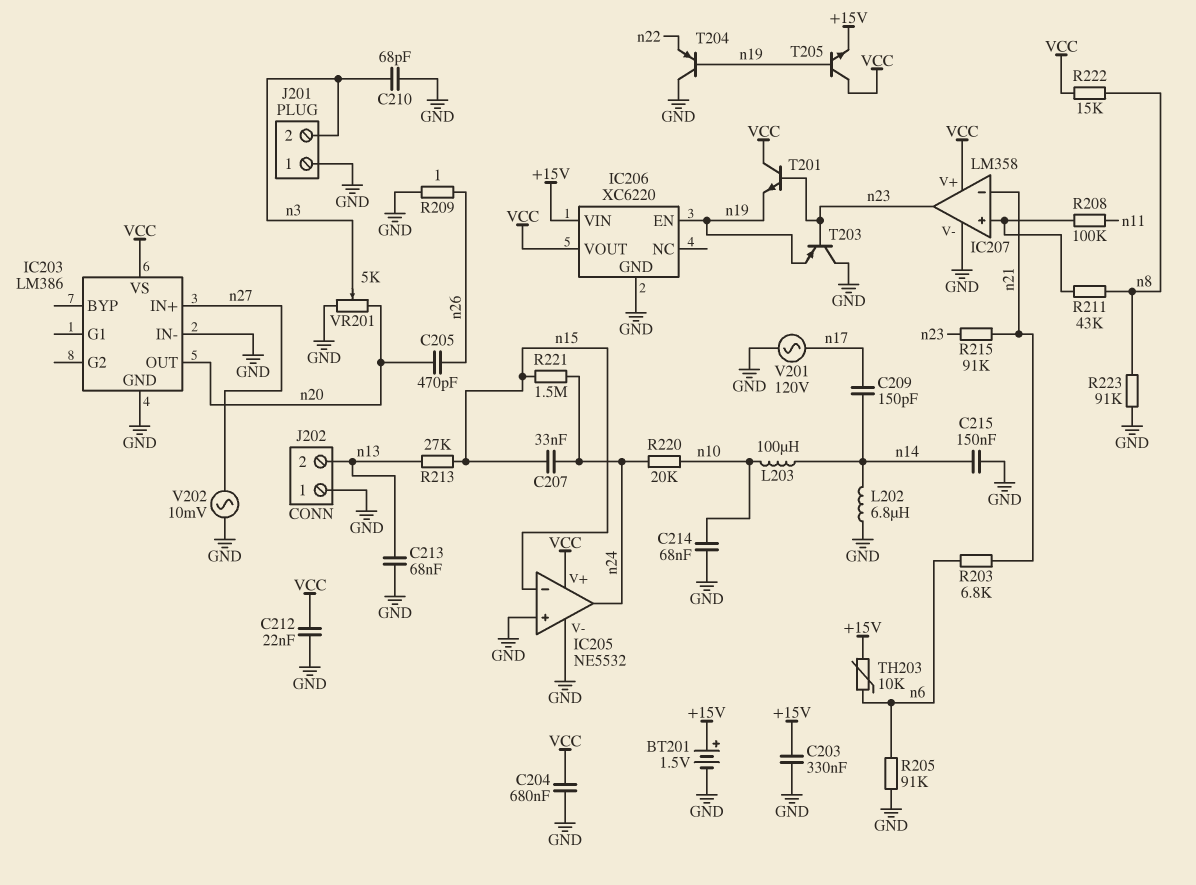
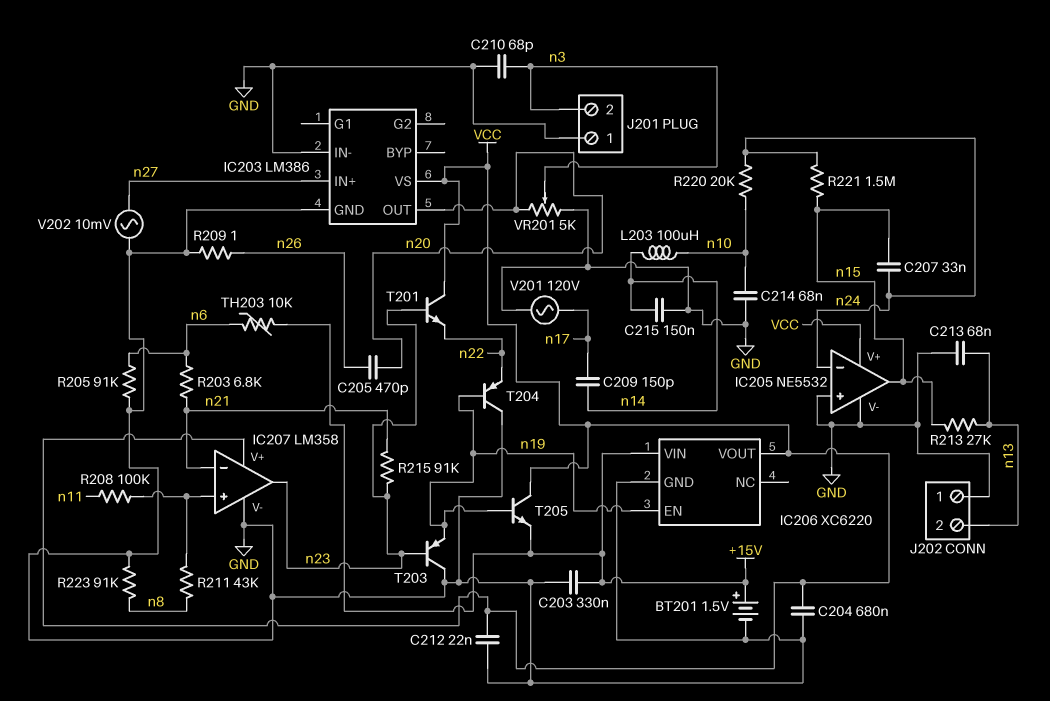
IC205 pin in-: n15 -> n24
IC205 pin out: n24 -> n15
L202: 6.8uH (GND, n14) -> none
R222: 15k (VCC, n8) -> none
T201: NPN (B n23, C VCC, E n19) -> NPN (B n23, C VCC, E n22)

